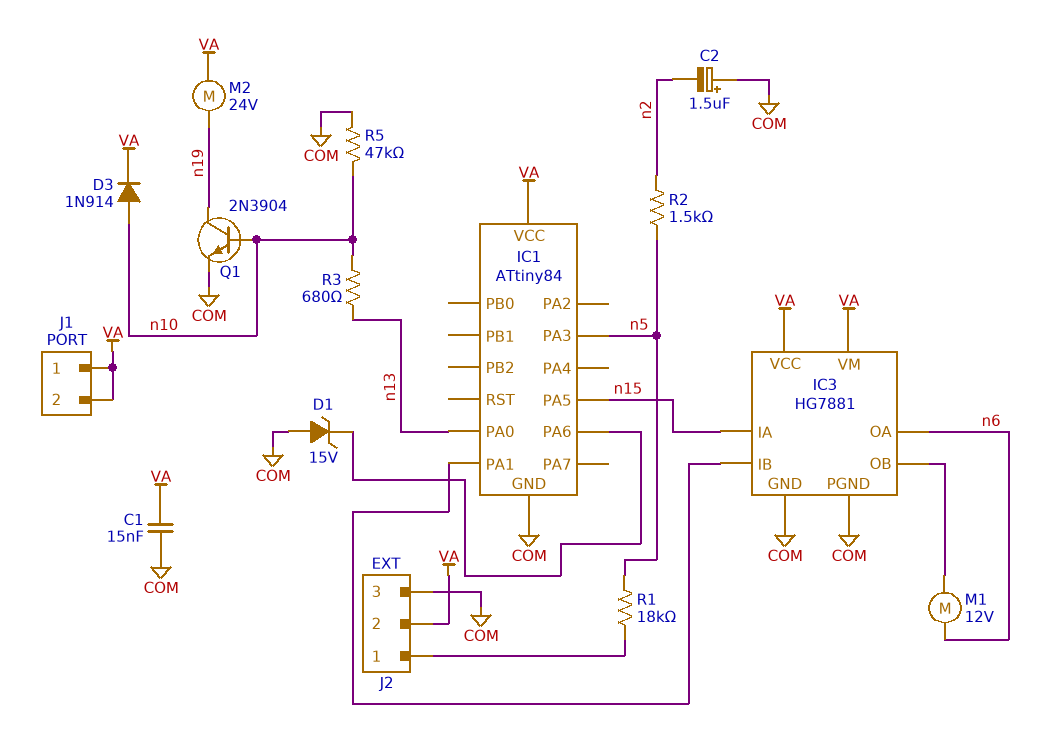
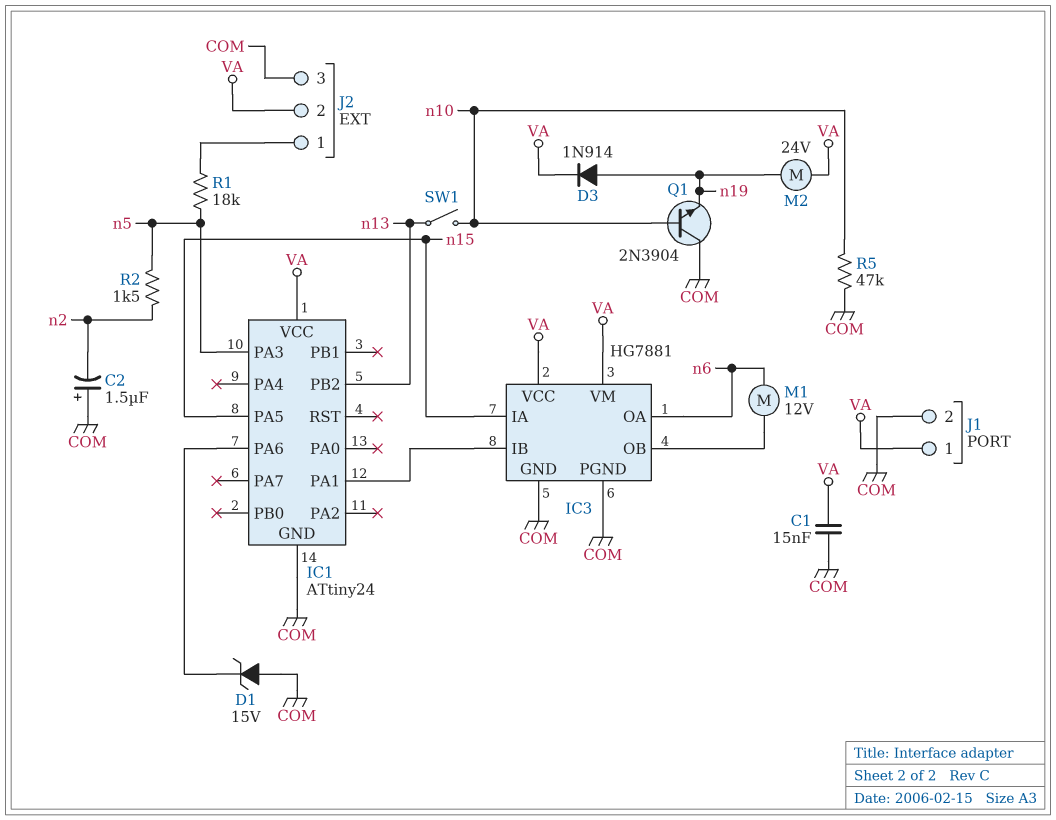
D3: diode 1N914 (A n10, K VA) -> diode 1N914 (A n19, K VA)
IC1: ATtiny84 -> ATtiny24
IC1 pin PA0: n13 -> none
IC1 pin PB2: none -> n13
J1 pin 2: VA -> COM
Q1: NPN 2N3904 (B n10, C n19, E COM) -> NPN 2N3904 (B n10, C COM, E n19)
R3: 680 (n10, n13) -> none
SW1: none -> switch (n10, n13)

